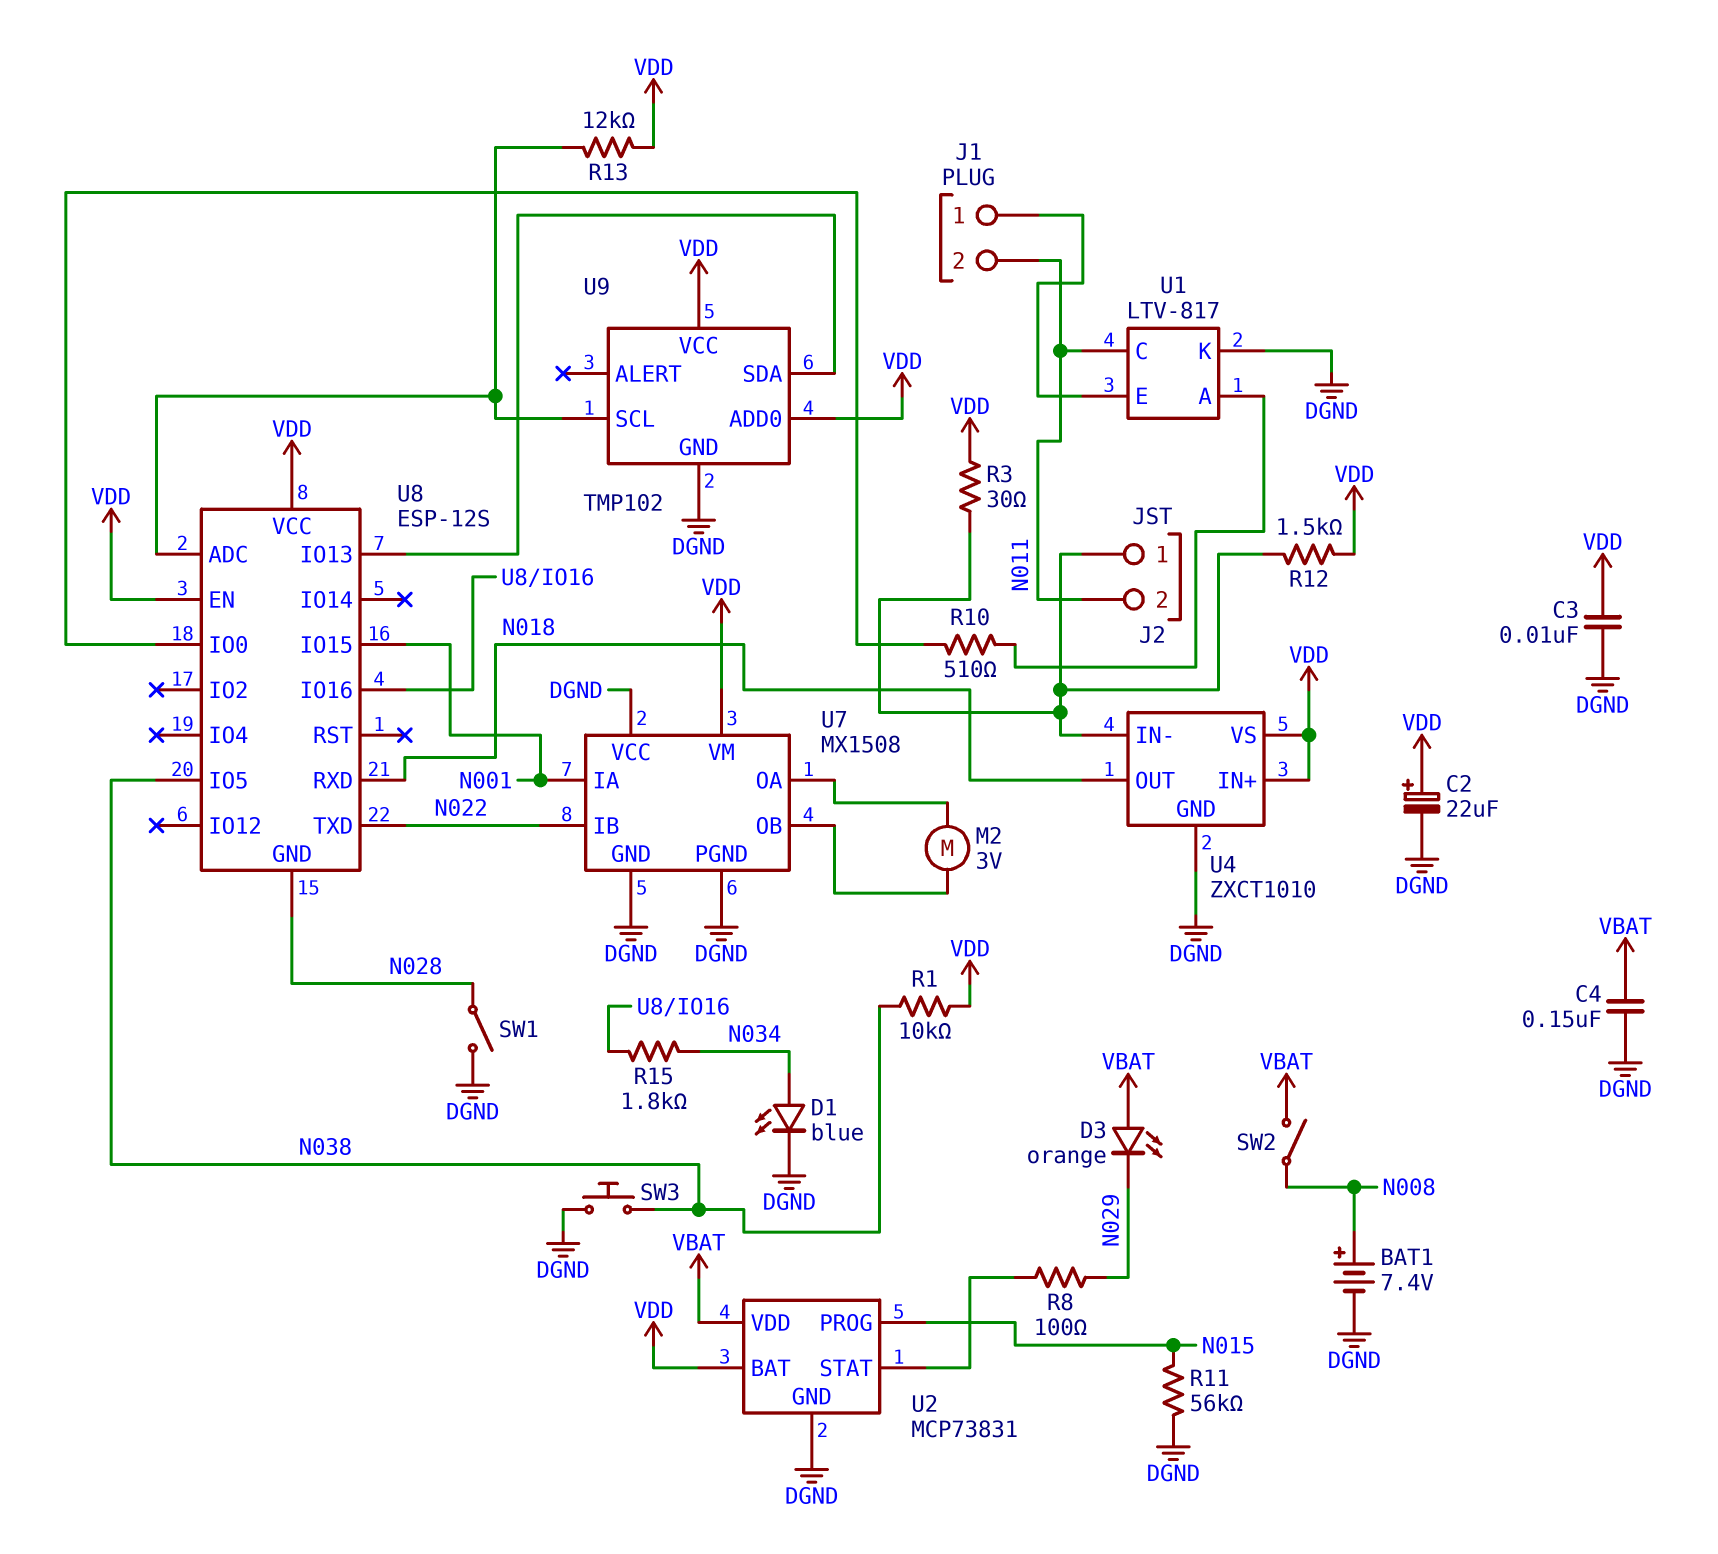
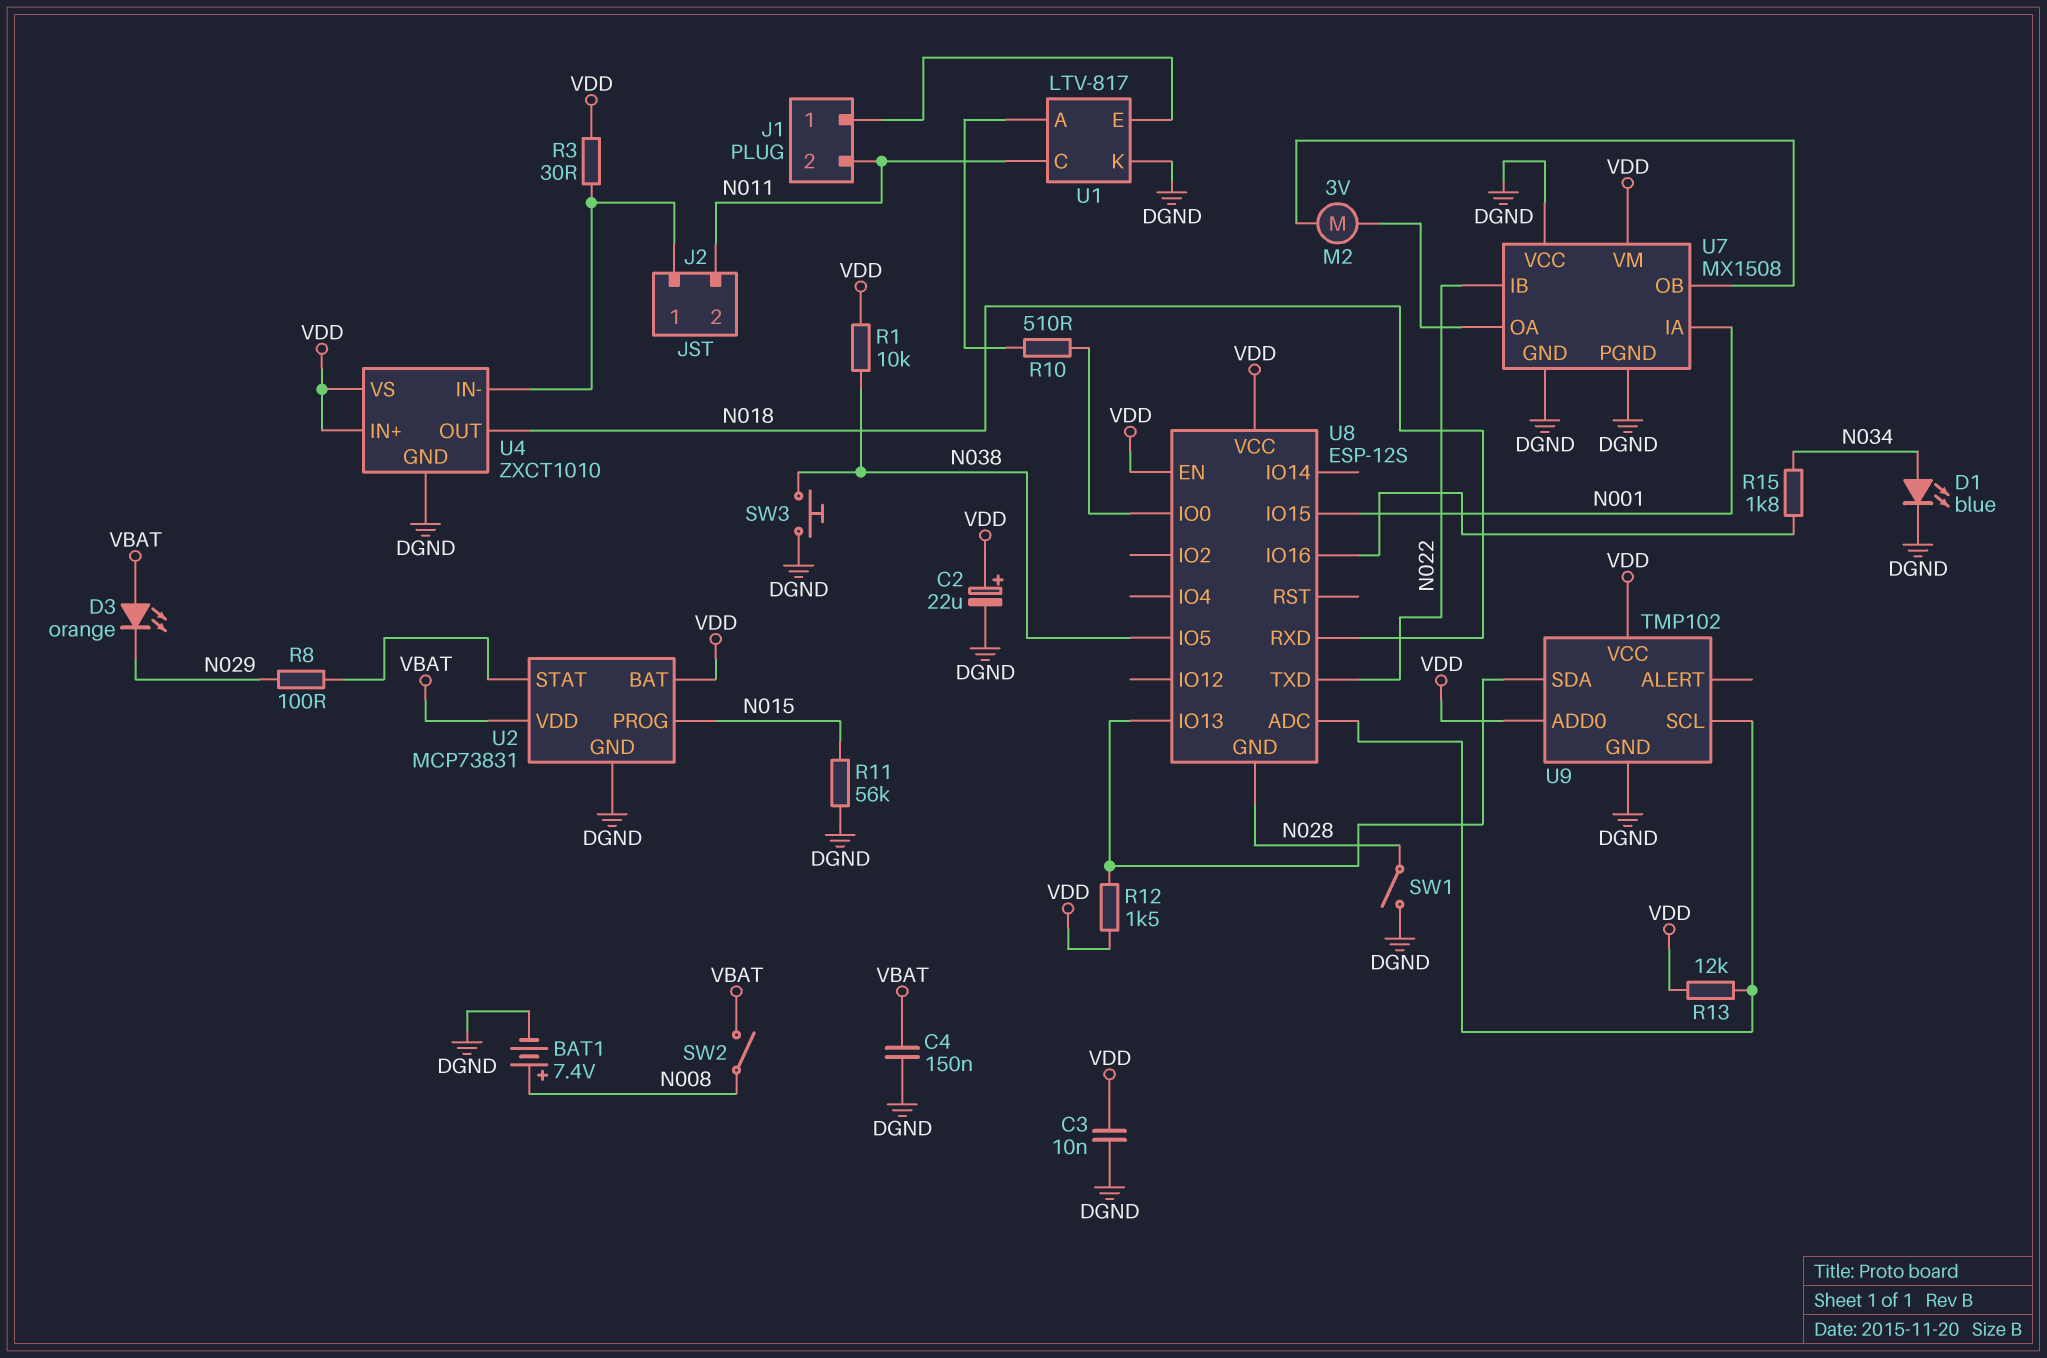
R12: 1.5k (J2/1, VDD) -> 1.5k (U8/IO13, VDD)

